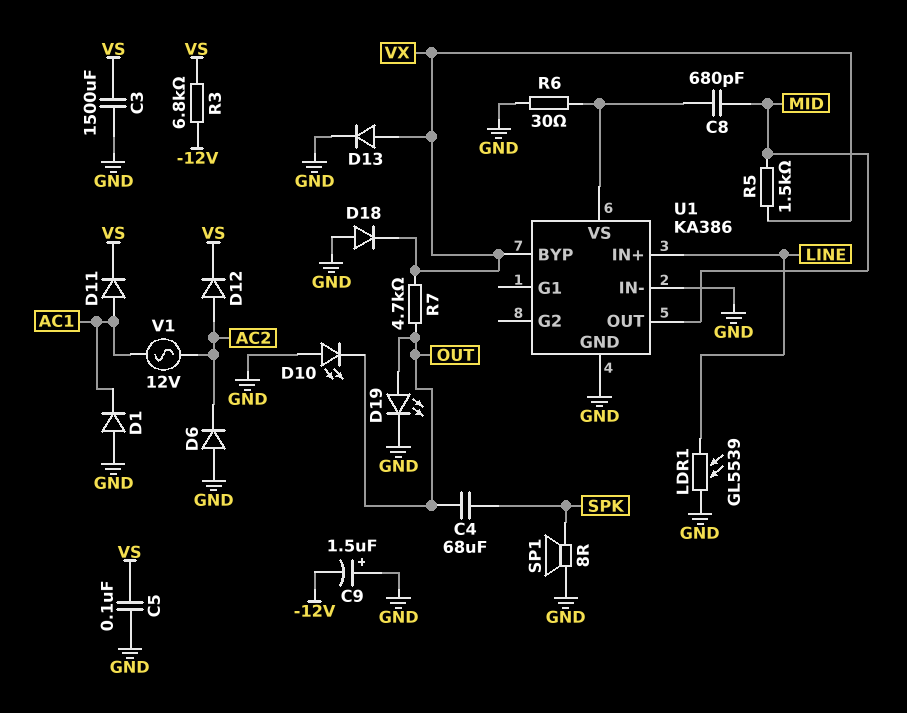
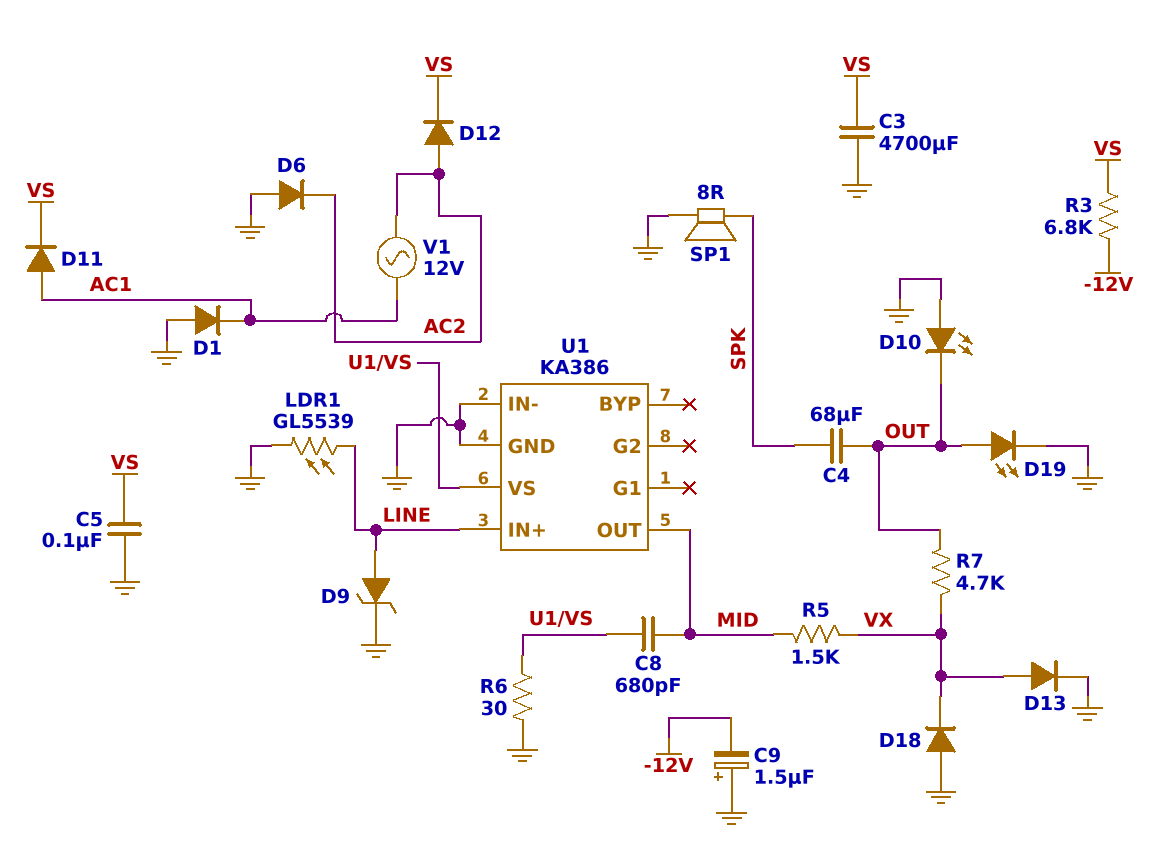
C3: 1500uF (GND, VS) -> 4700uF (GND, VS)
D9: none -> zener (A LINE, K GND)
U1 pin BYP: VX -> none

